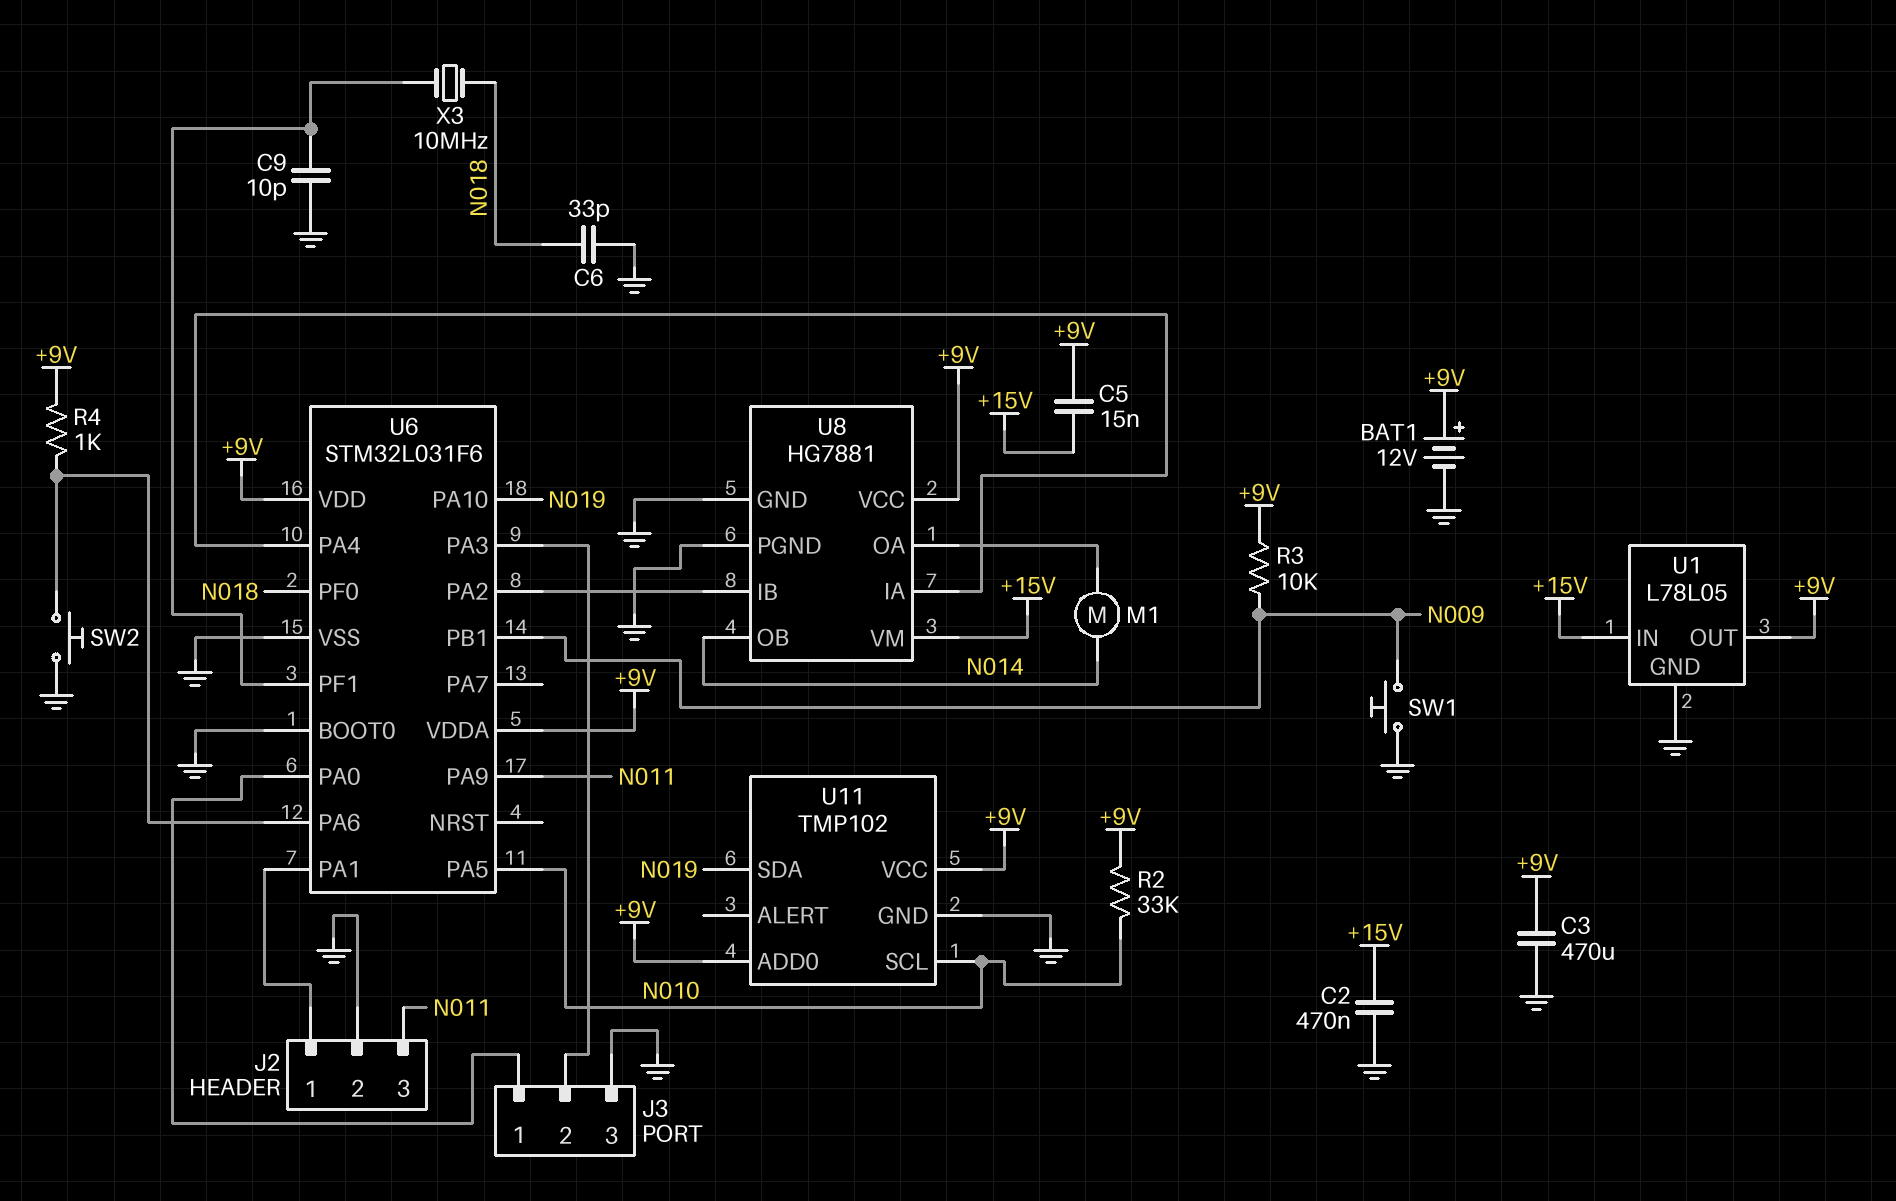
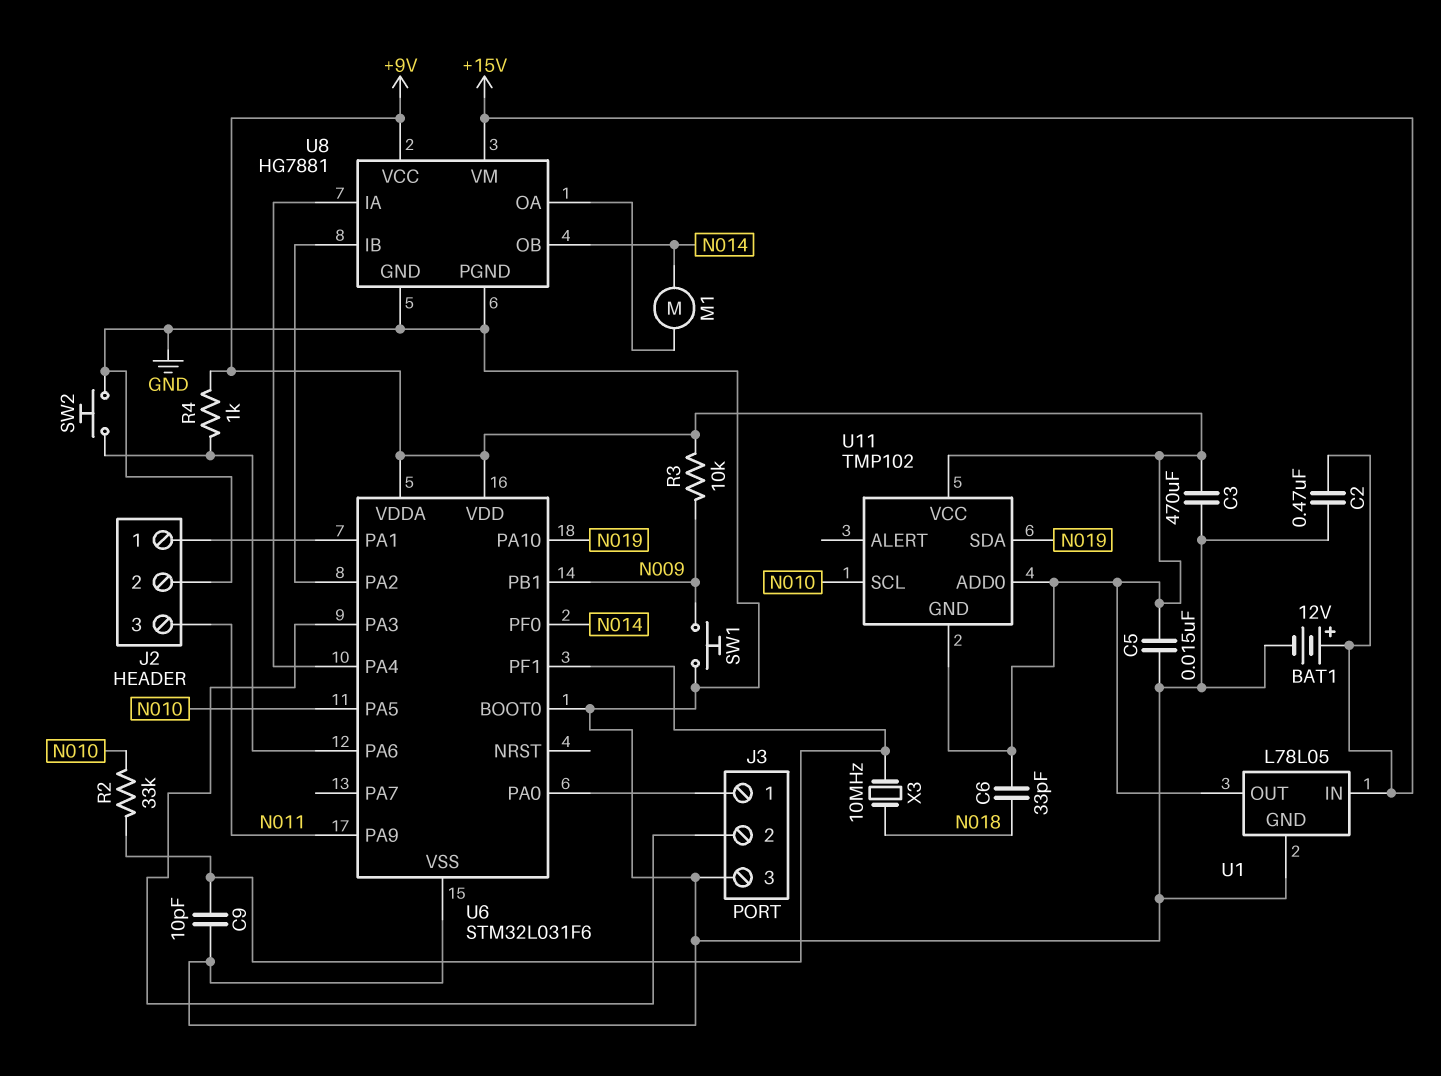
BAT1: 12V (plus +9V, minus GND) -> 12V (plus +15V, minus GND)
C5: 15nF (+9V, +15V) -> 15nF (+9V, GND)
C6: 33pF (GND, N018) -> 33pF (+9V, N018)
R2: 33k (+9V, N010) -> 33k (N010, U6/PF1)
U6 pin PF0: N018 -> N014
U11 pin GND: GND -> +9V

